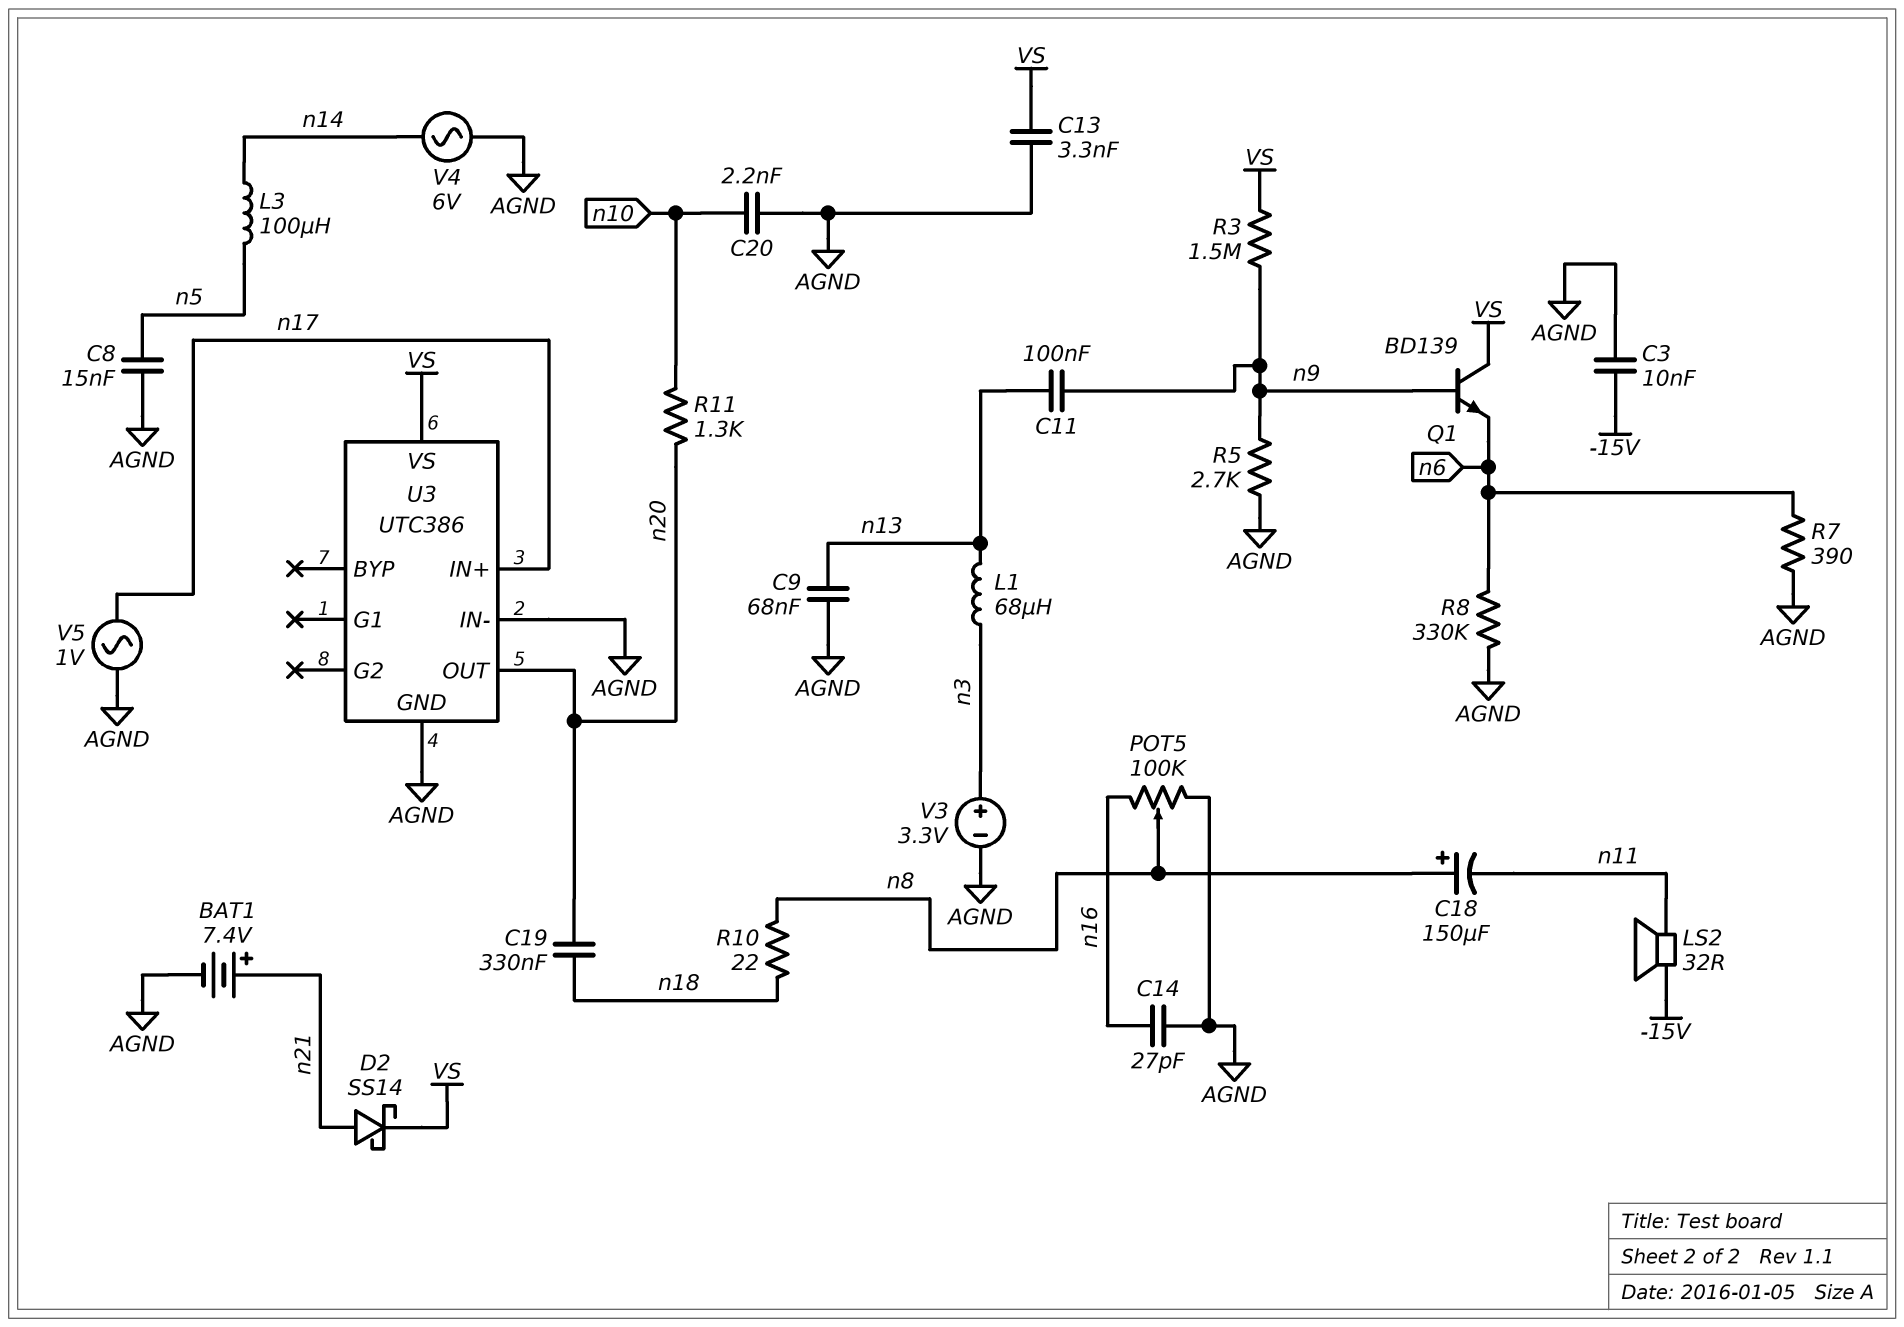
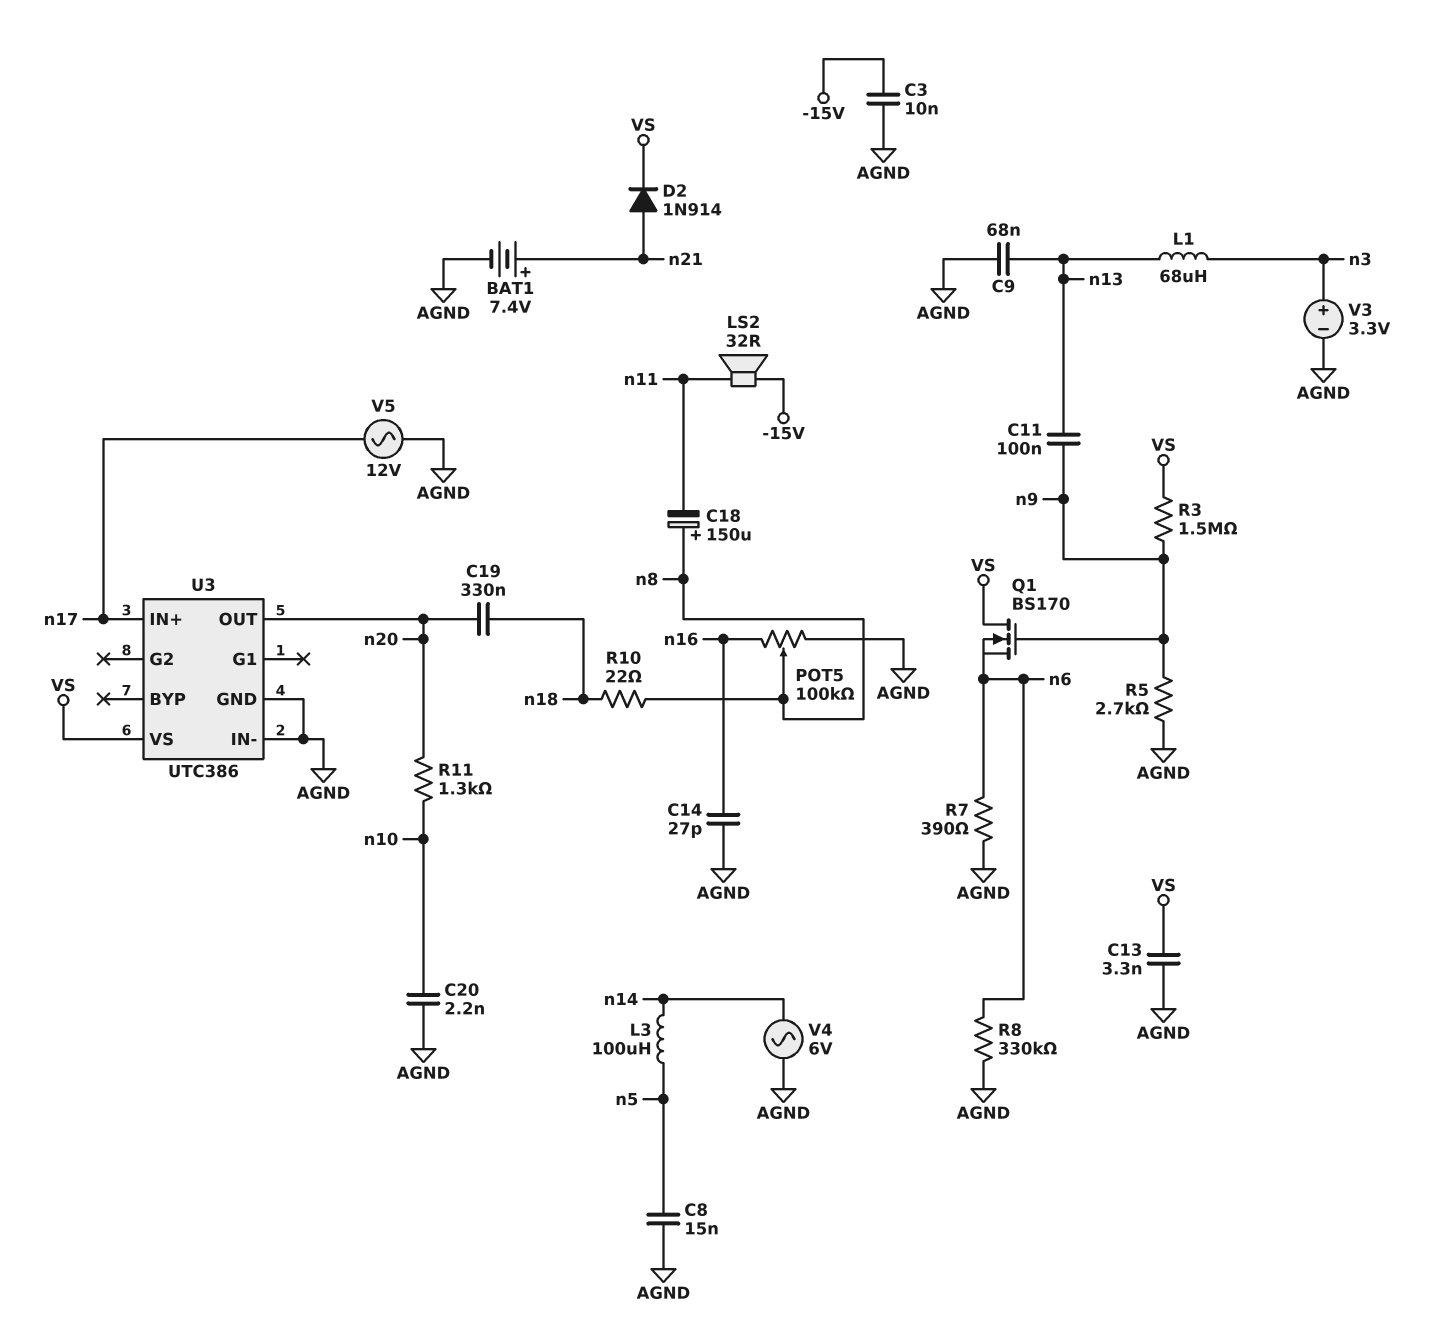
D2: schottky SS14 (A n21, K VS) -> diode 1N914 (A n21, K VS)
Q1: NPN BD139 (B n9, C VS, E n6) -> NMOS BS170 (G n9, D VS, S n6)
V5: AC 1V (AGND, n17) -> AC 12V (AGND, n17)

